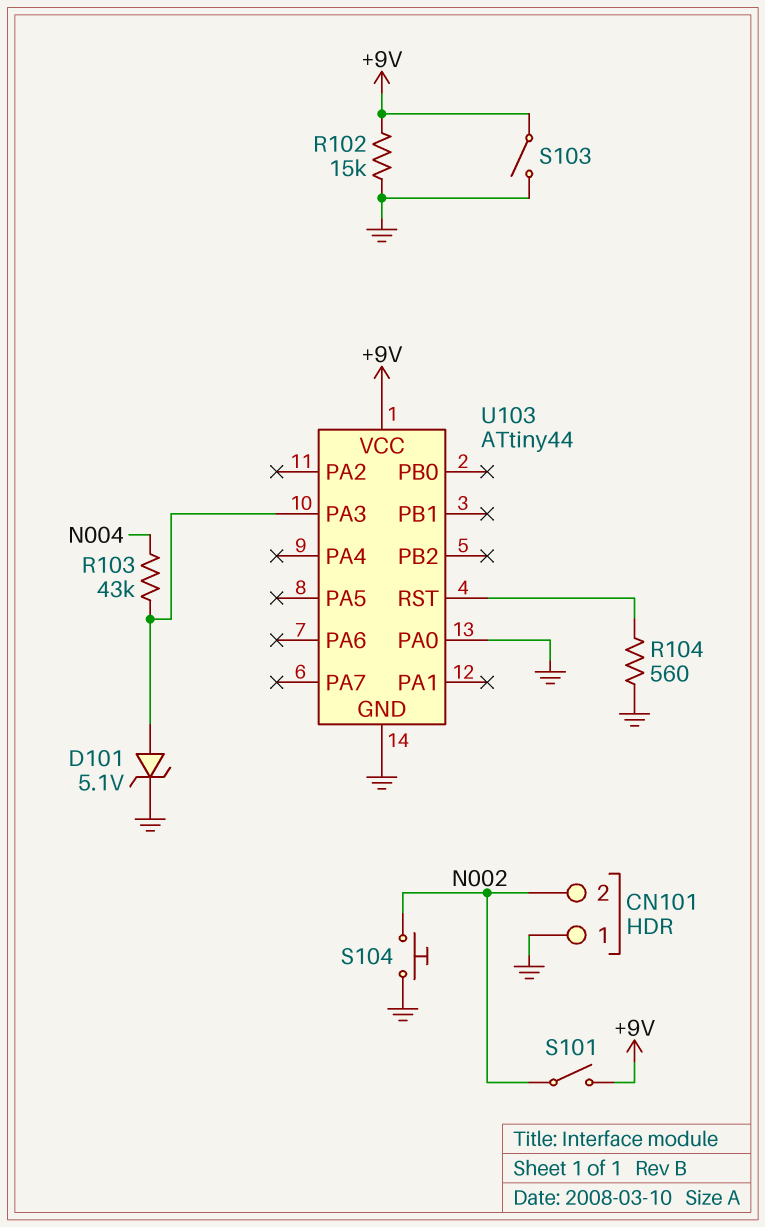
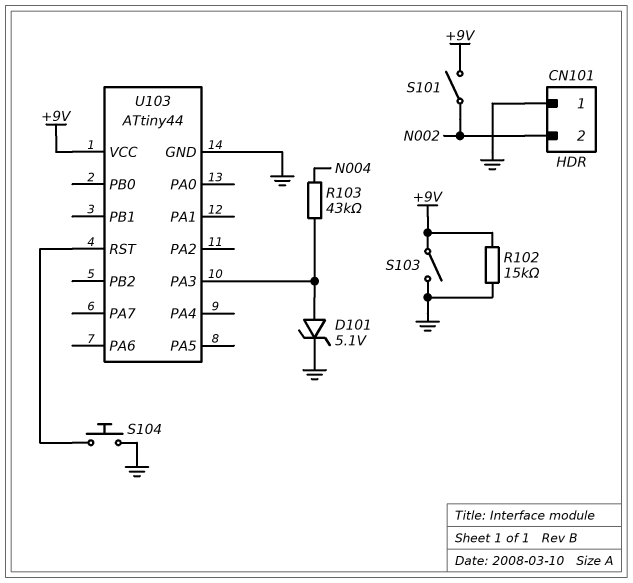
R104: 560 (GND, U103/RST) -> none
S104: button (GND, N002) -> button (GND, U103/RST)
U103 pin PA0: GND -> none

